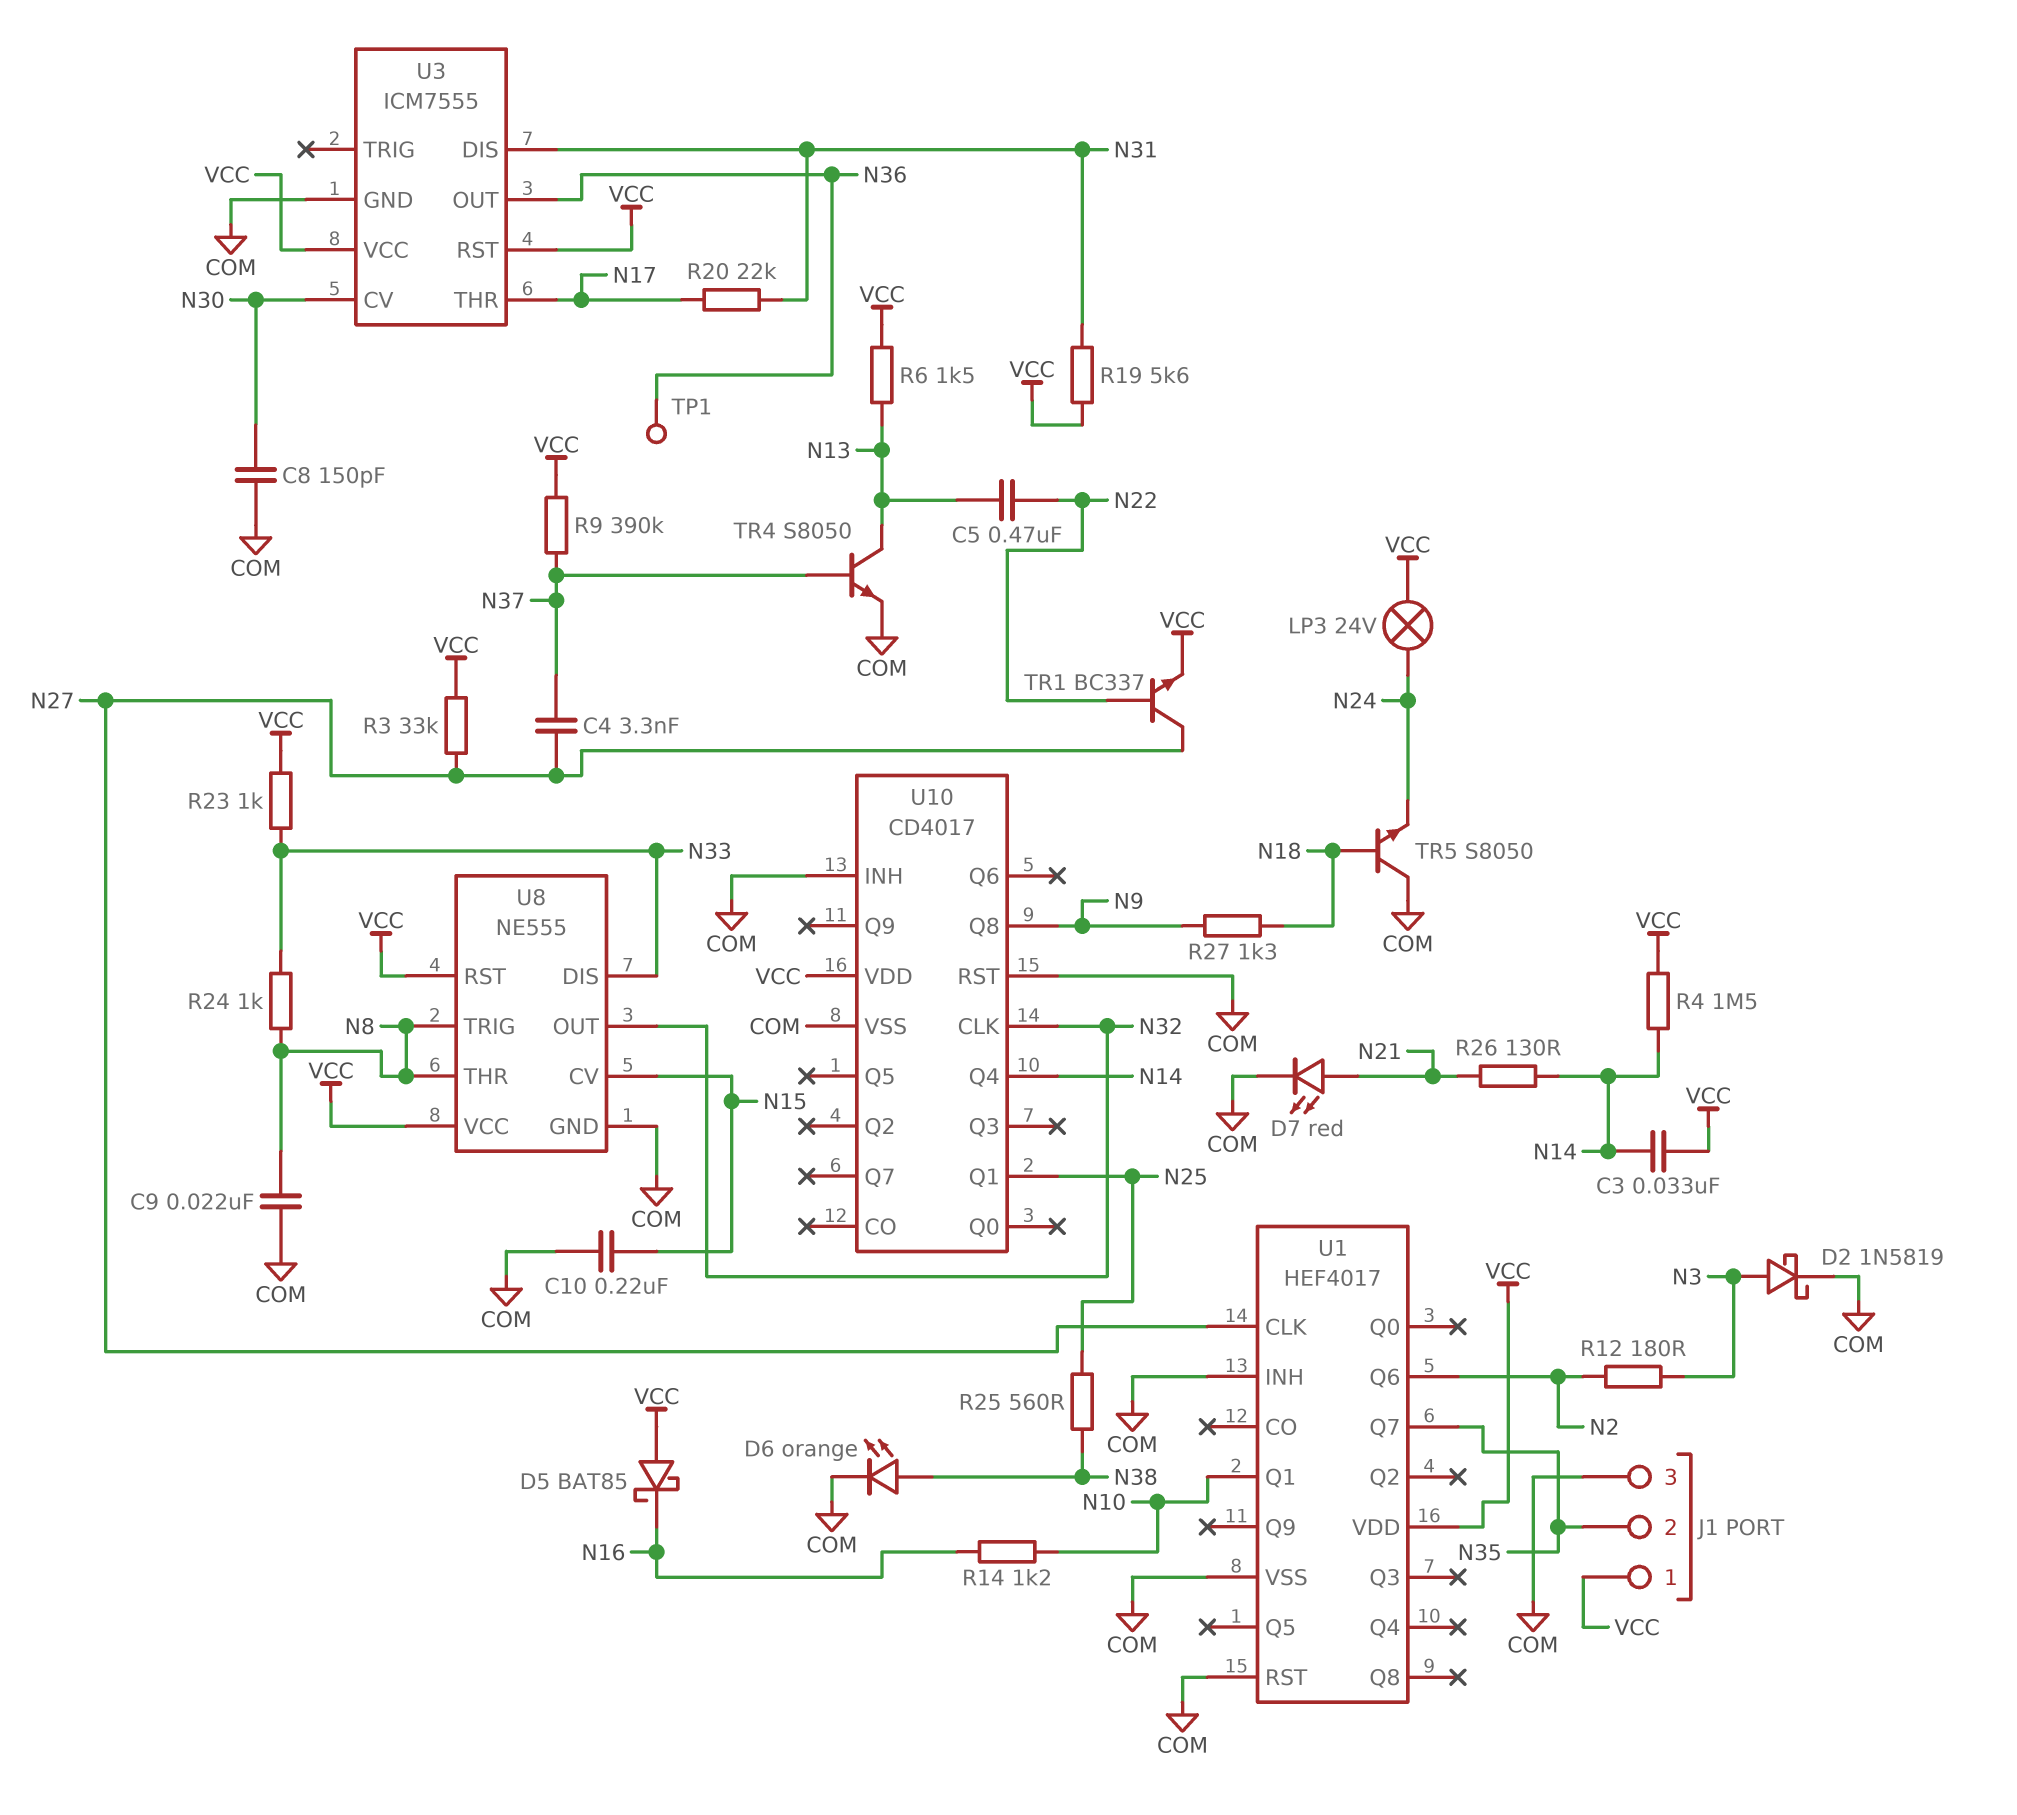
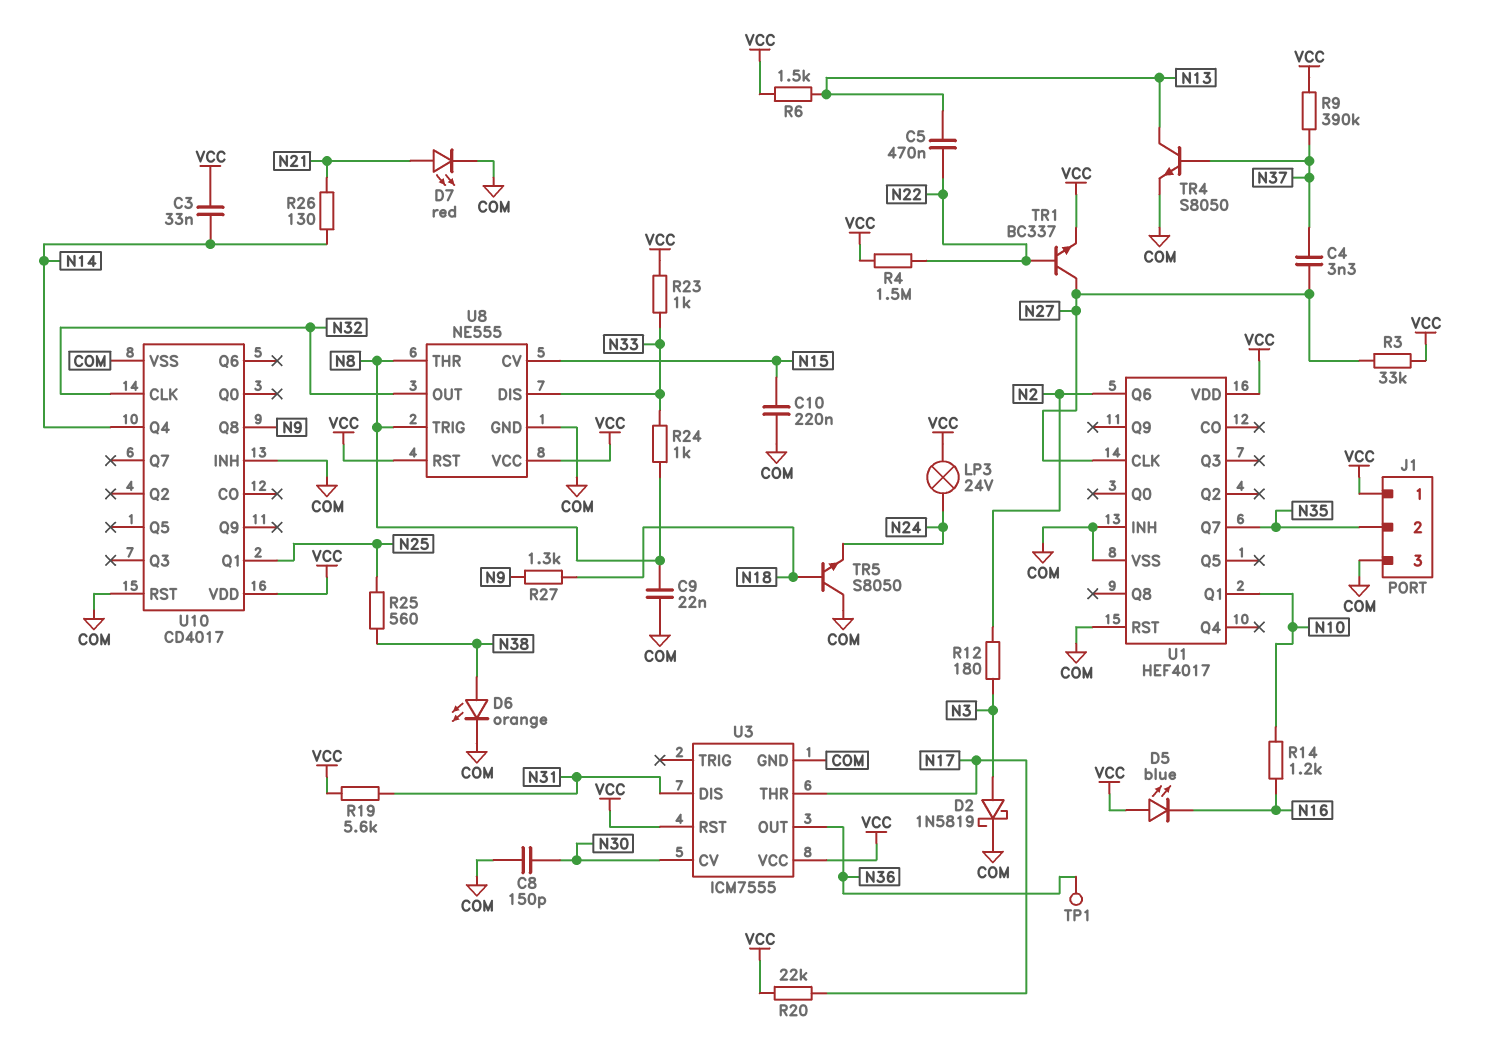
D5: schottky BAT85 (A VCC, K N16) -> LED blue (A VCC, K N16)
R4: 1.5M (N14, VCC) -> 1.5M (N22, VCC)
R20: 22k (N17, N31) -> 22k (N17, VCC)

